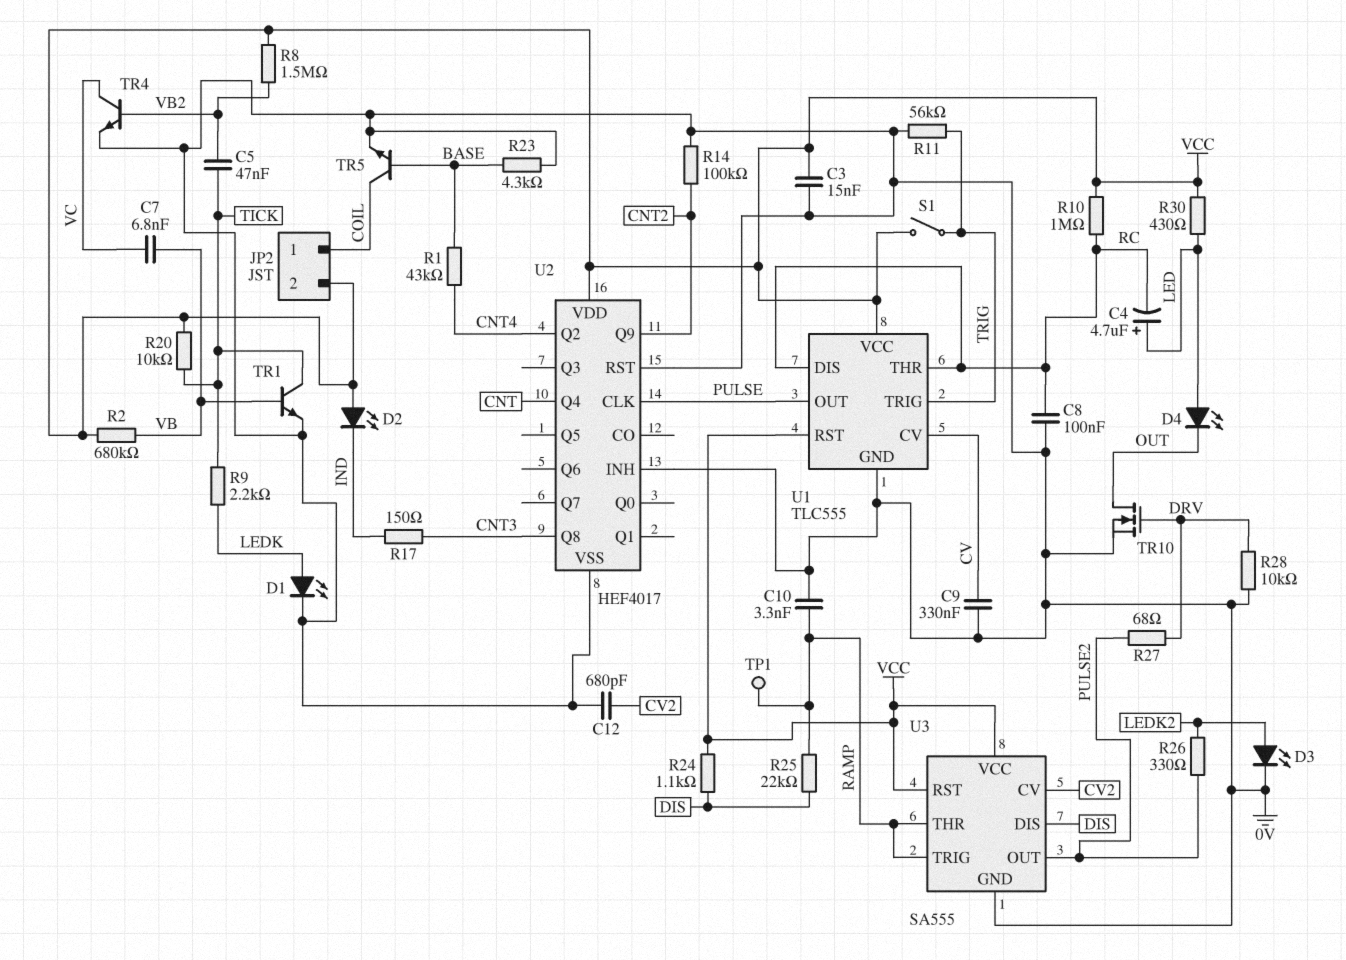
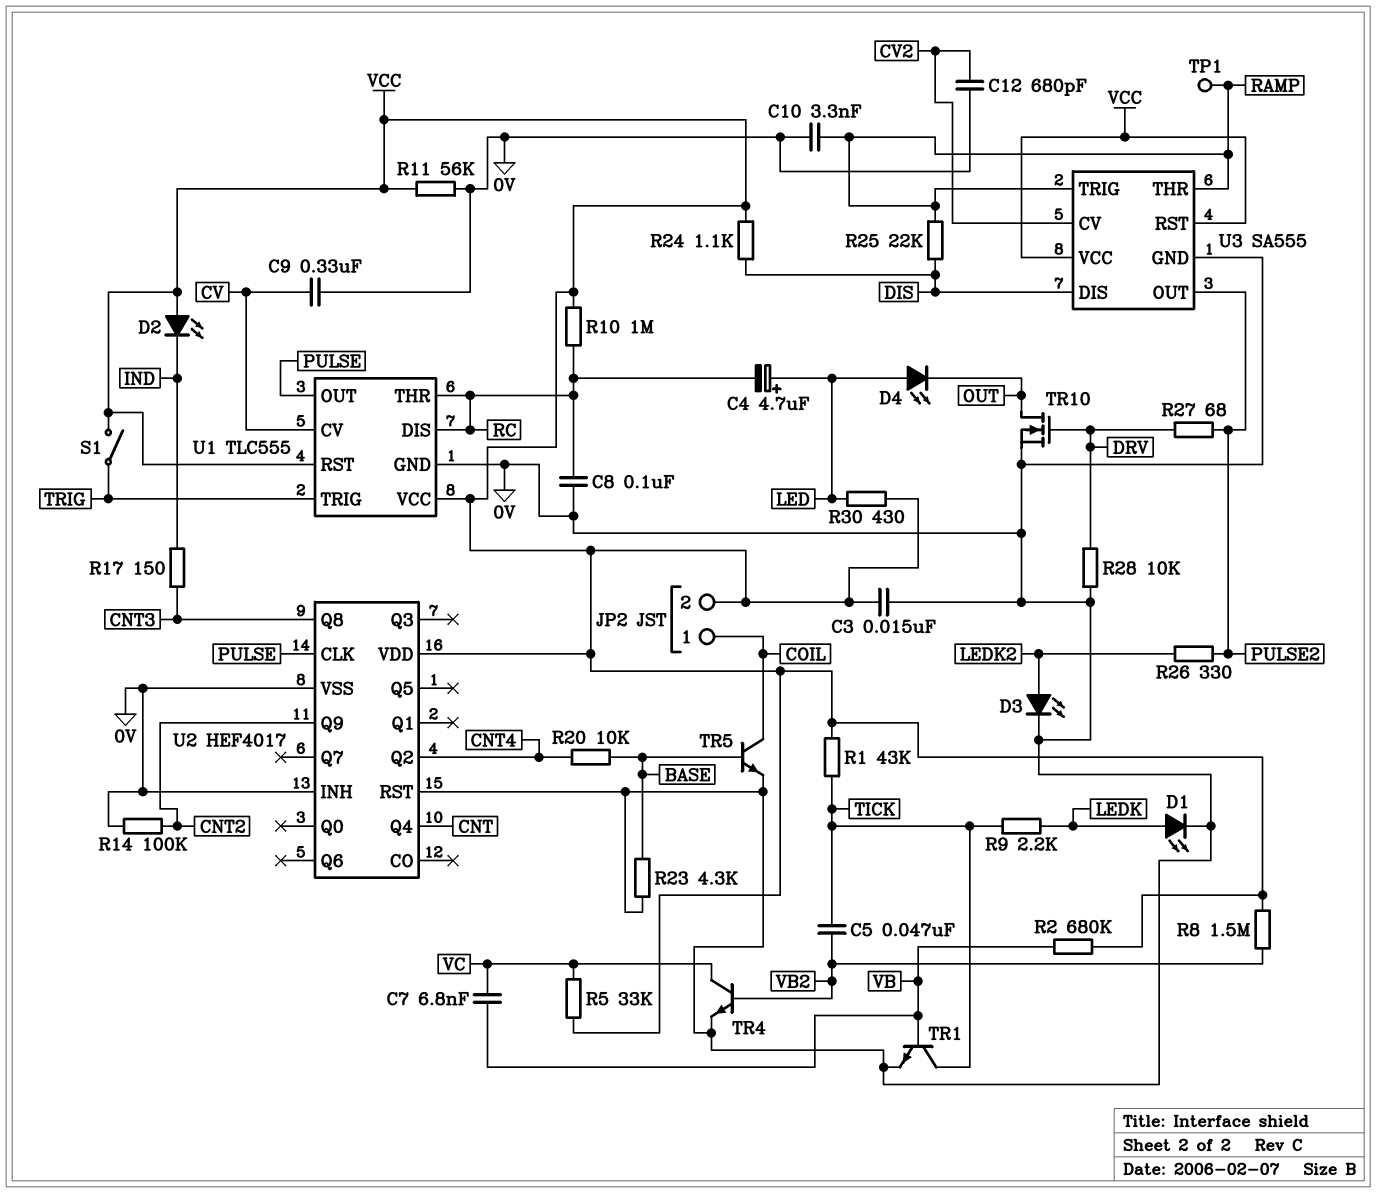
R1: 43k (BASE, CNT4) -> 43k (TICK, VCC)
R5: none -> 33k (VC, VCC)
R11: 56k (0V, TRIG) -> 56k (0V, VCC)
R20: 10k (TICK, VCC) -> 10k (BASE, CNT4)

